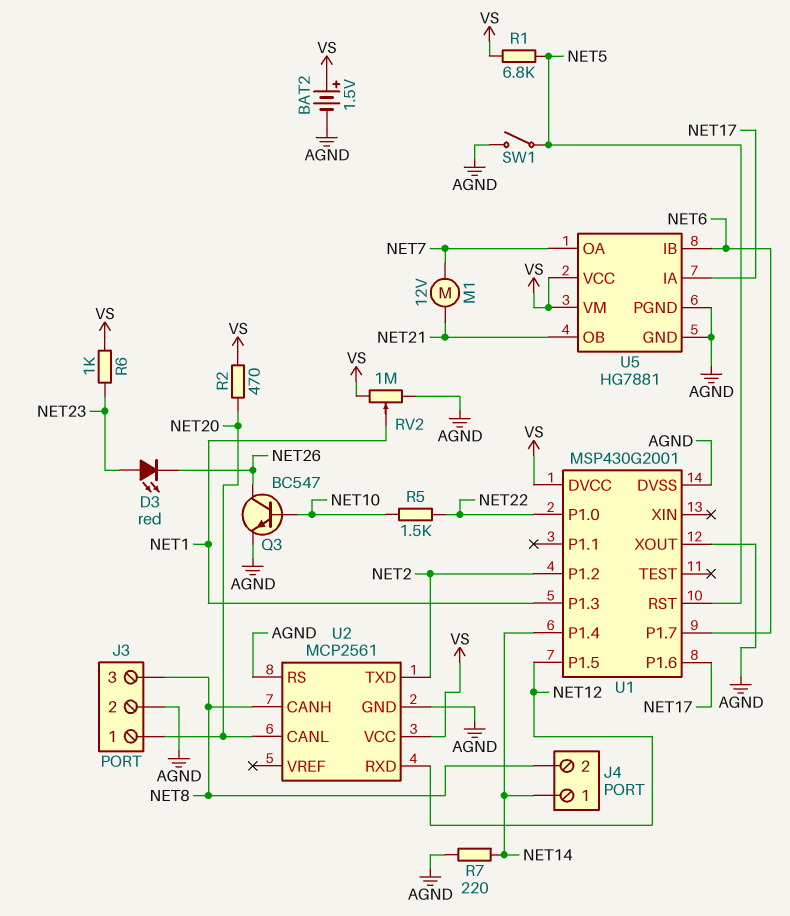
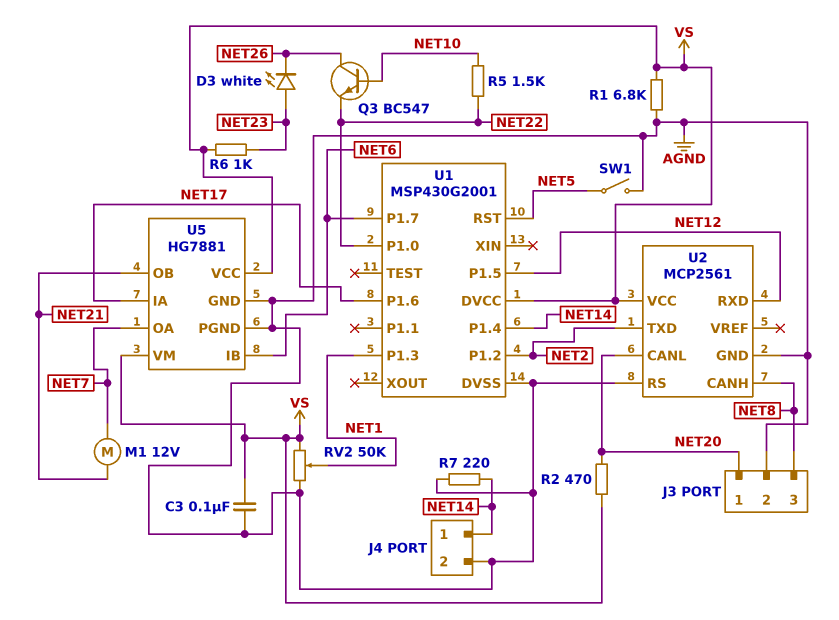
BAT2: 1.5V (plus VS, minus AGND) -> none
C3: none -> 100nF (AGND, VS)
D3: LED red (A NET23, K NET26) -> LED white (A NET23, K NET26)
J4 pin 2: NET8 -> AGND
Q3: NPN BC547 (B NET10, C NET26, E AGND) -> NPN BC547 (B NET10, C NET26, E NET22)
R1: 6.8k (NET5, VS) -> 6.8k (AGND, VS)
RV2: 1M (AGND, VS, wiper NET1) -> 50k (AGND, VS, wiper NET1)
U1 pin XOUT: AGND -> none

